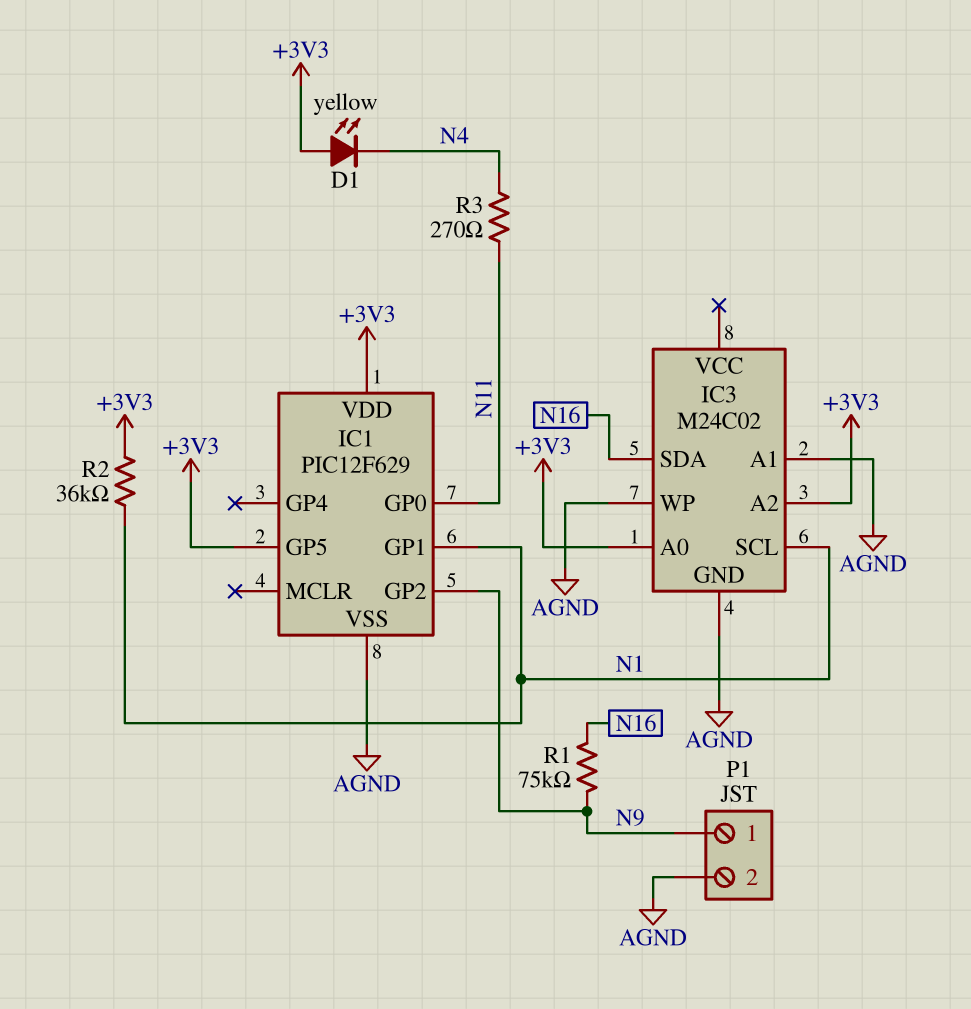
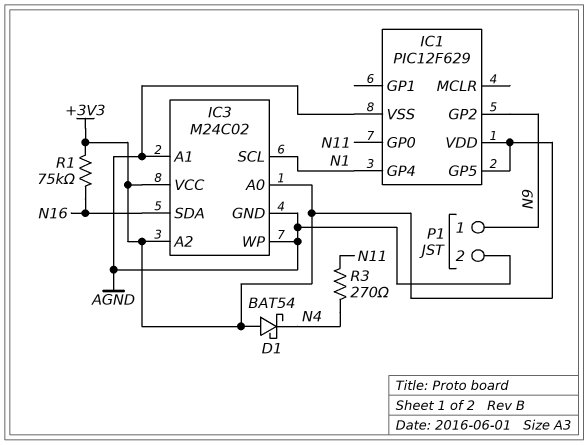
D1: LED yellow (A +3V3, K N4) -> schottky BAT54 (A +3V3, K N4)
IC1 pin GP1: N1 -> none
IC1 pin GP4: none -> N1
IC3 pin VCC: none -> +3V3
R1: 75k (N9, N16) -> 75k (+3V3, N16)
R2: 36k (+3V3, N1) -> none

